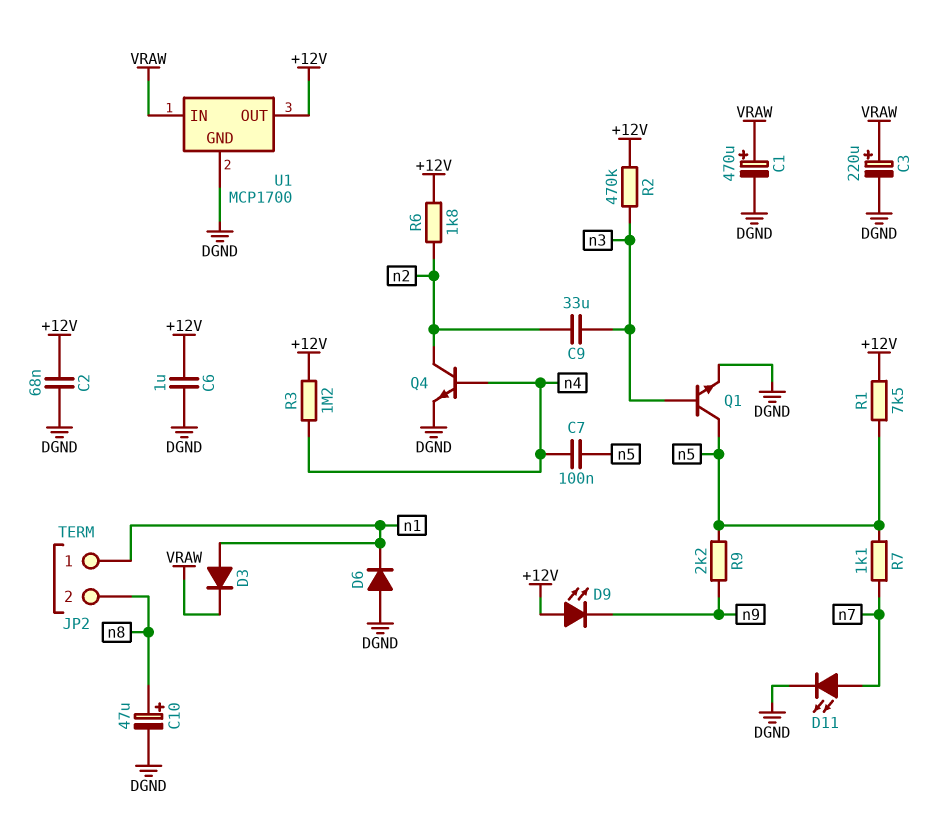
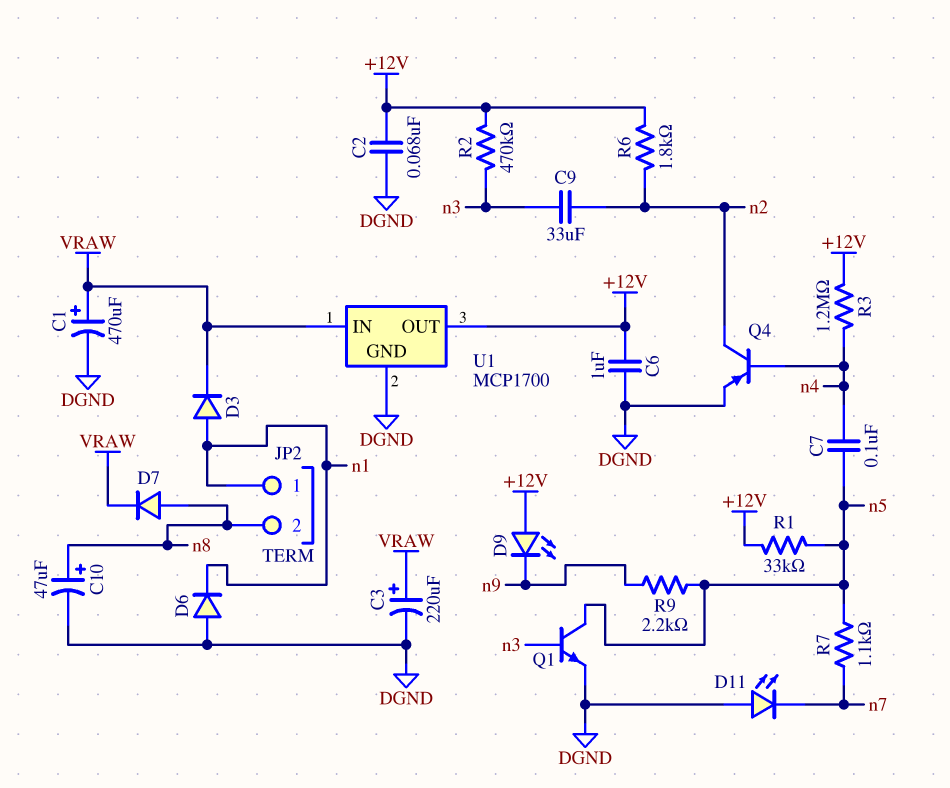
D7: none -> diode (A n8, K VRAW)
D11: LED (A n7, K DGND) -> LED (A DGND, K n7)
Q4: NPN (B n4, C n2, E DGND) -> PNP (B n4, C n2, E DGND)
R1: 7.5k (+12V, n5) -> 33k (+12V, n5)

